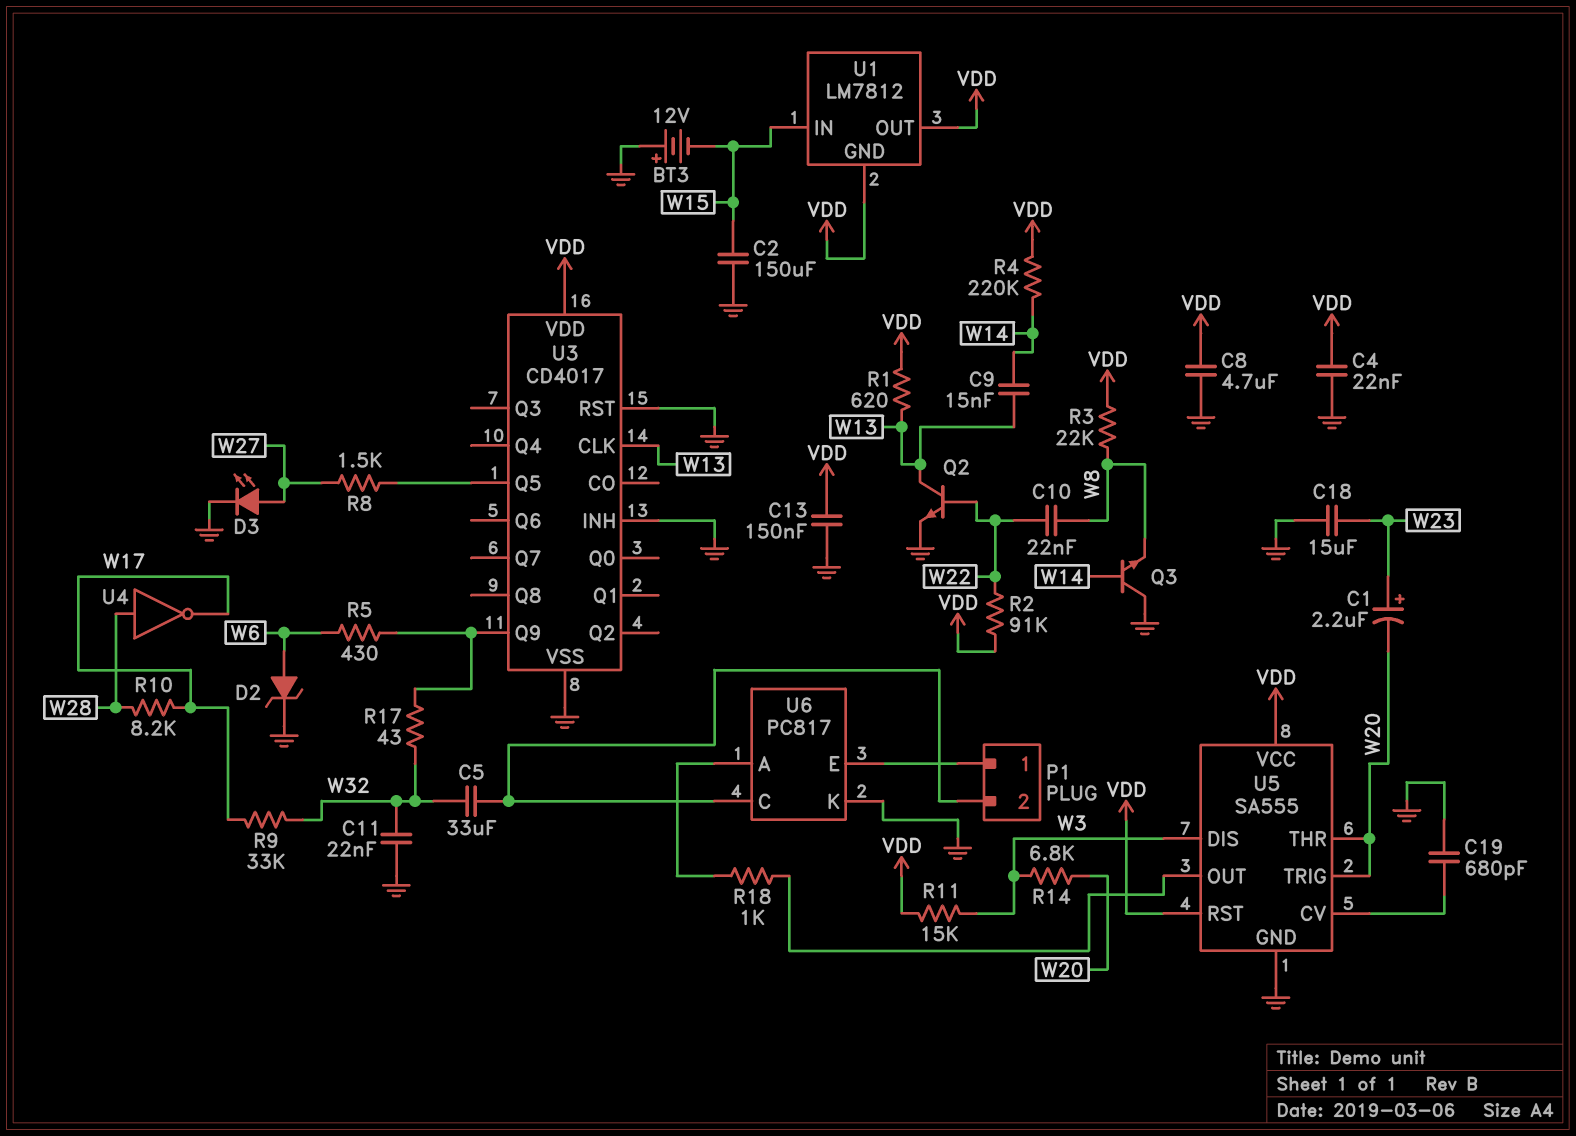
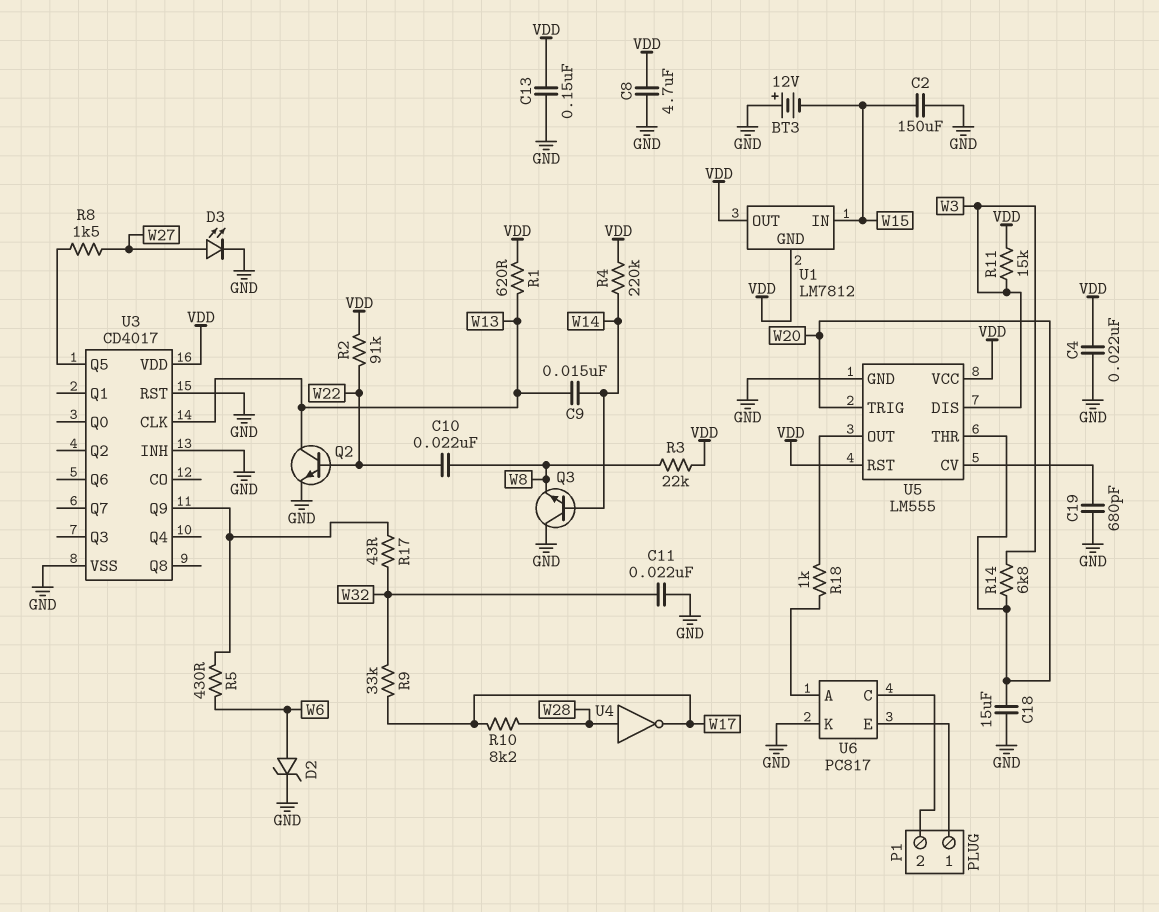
C1: 2.2uF (plus W23, minus W20) -> none
C5: 33uF (P1/2, W32) -> none
C18: 15uF (GND, W23) -> 15uF (GND, W20)
U5: SA555 -> LM555

